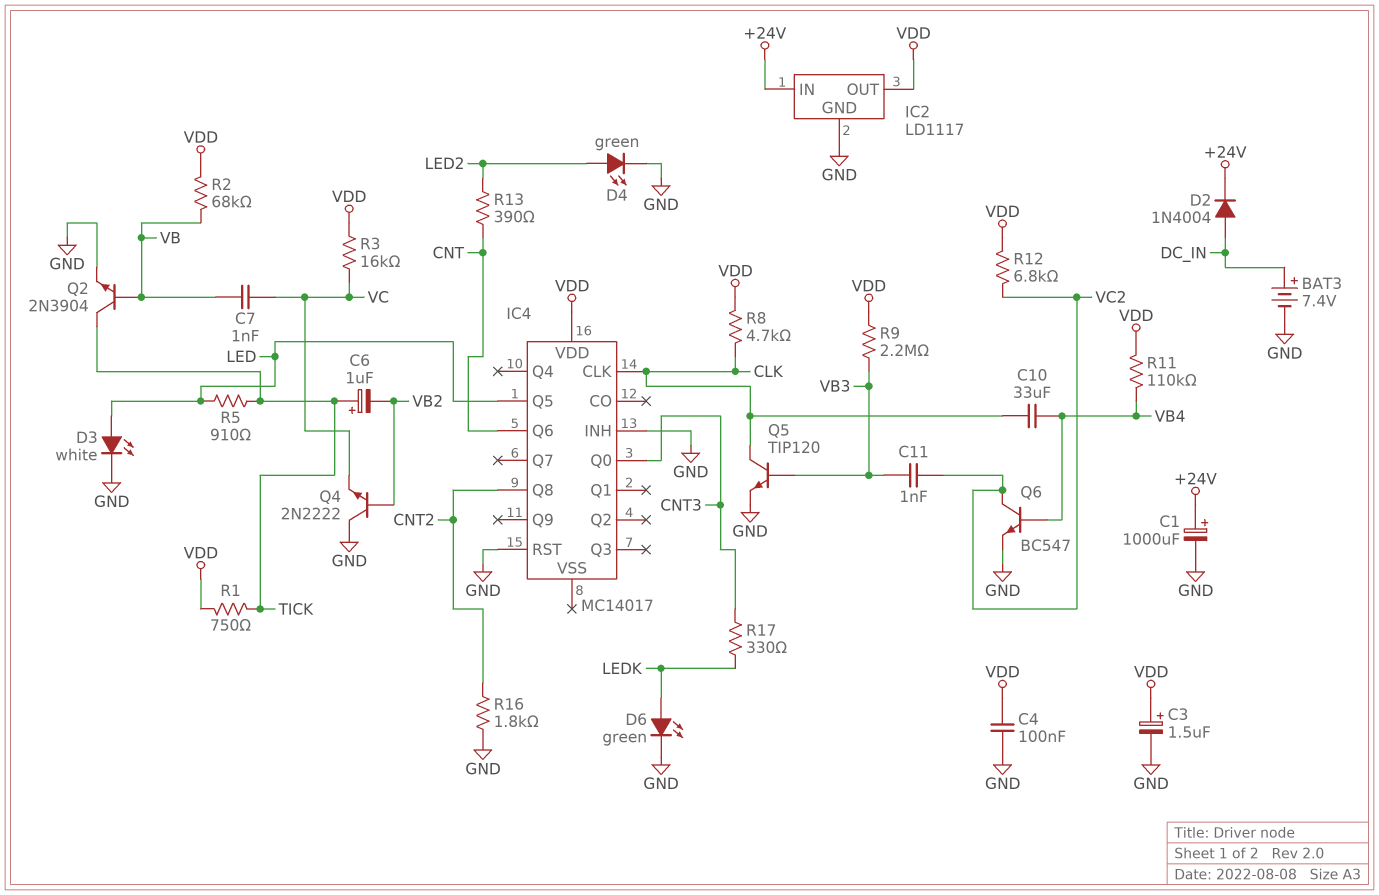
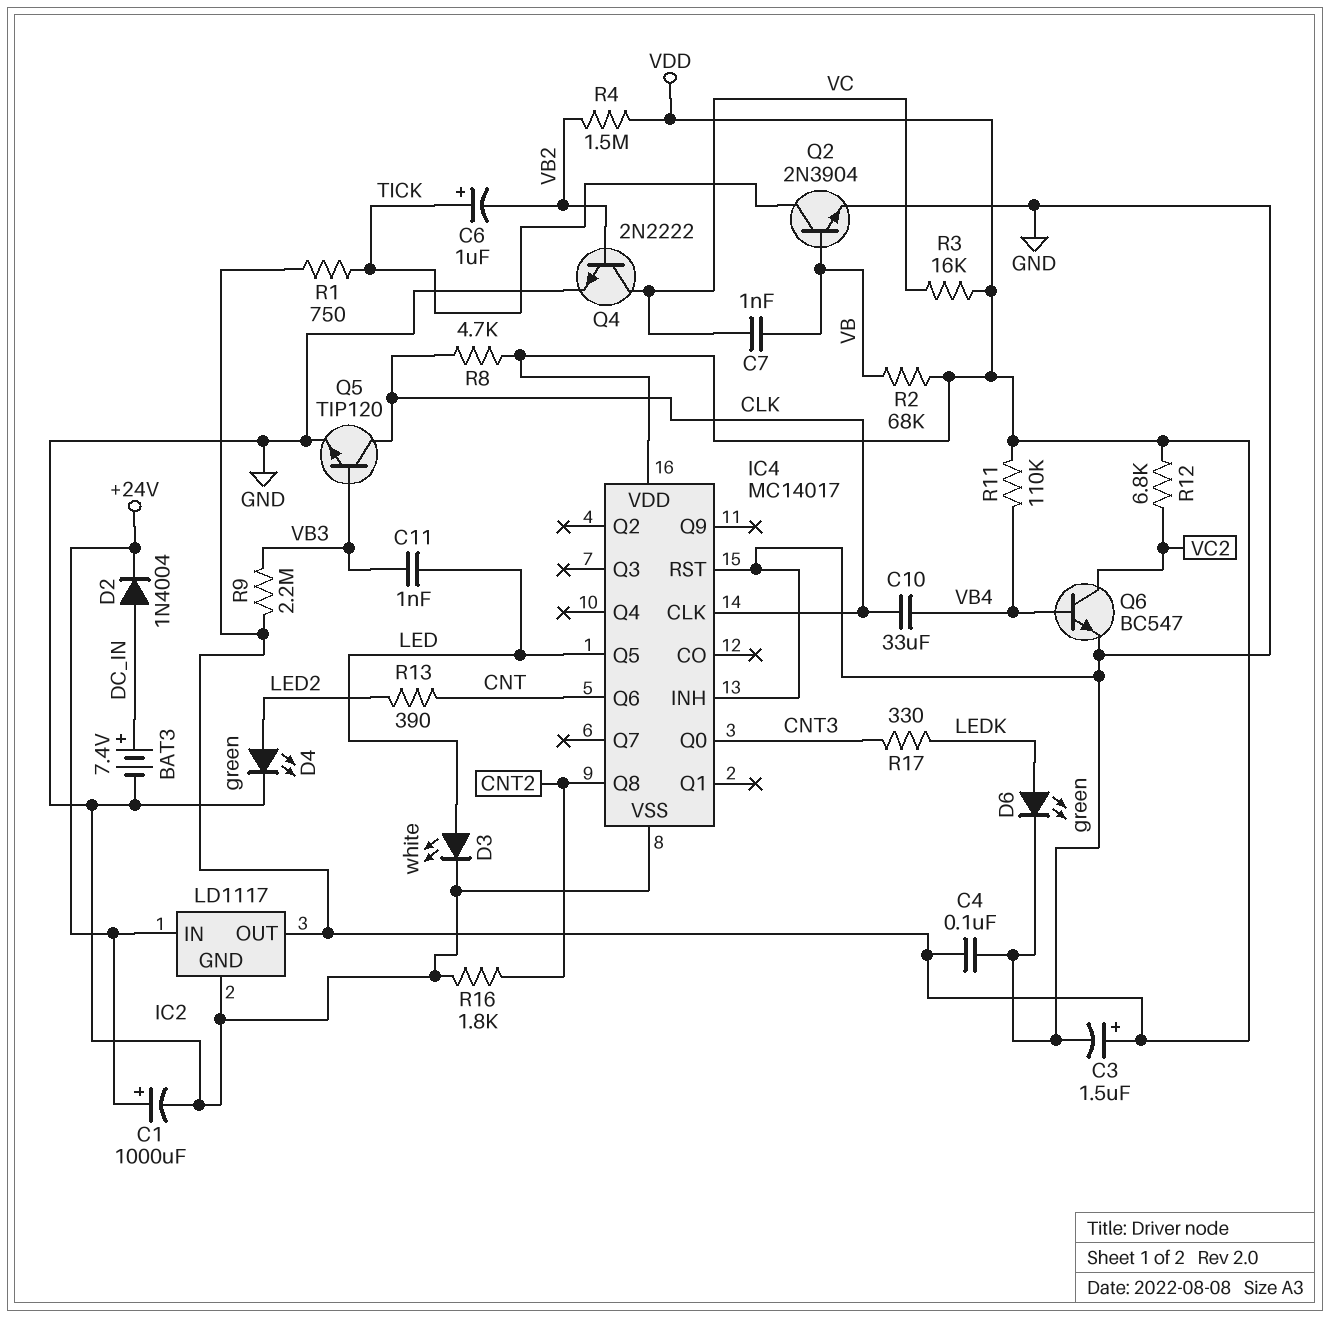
C11: 1nF (VB3, VC2) -> 1nF (LED, VB3)
IC4 pin VSS: none -> GND
Q4: NPN 2N2222 (B VB2, C GND, E VC) -> NPN 2N2222 (B VB2, C VC, E GND)
R4: none -> 1.5M (VB2, VDD)
R5: 910 (LED, TICK) -> none

